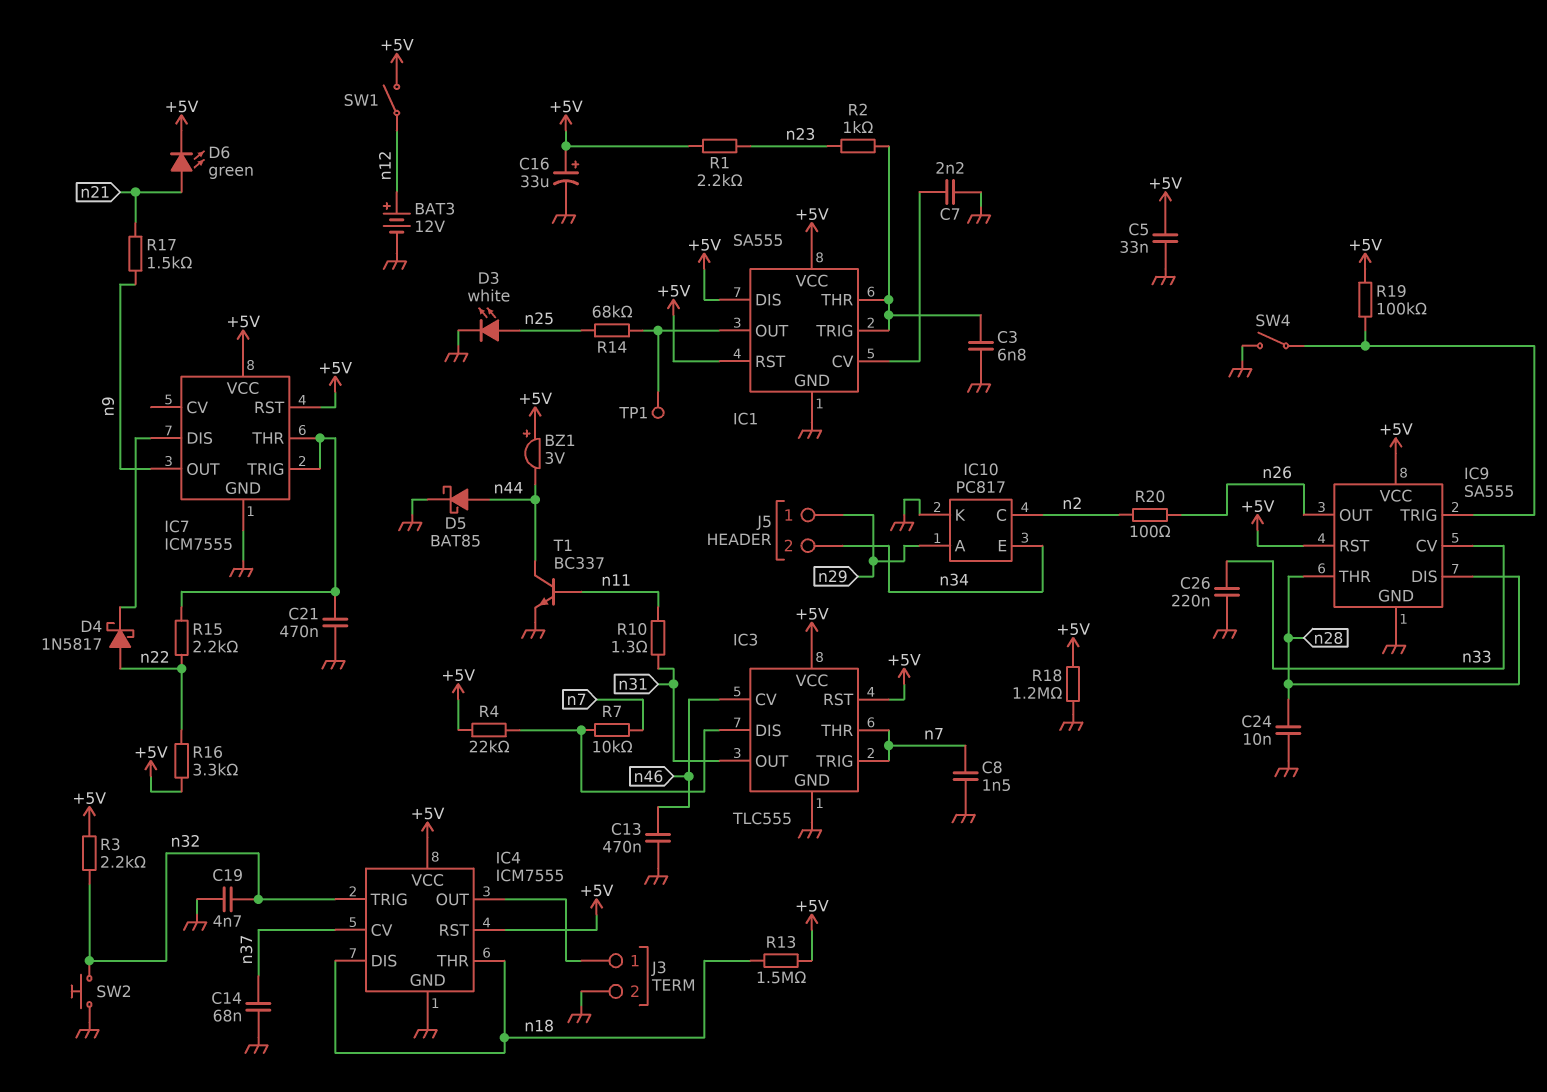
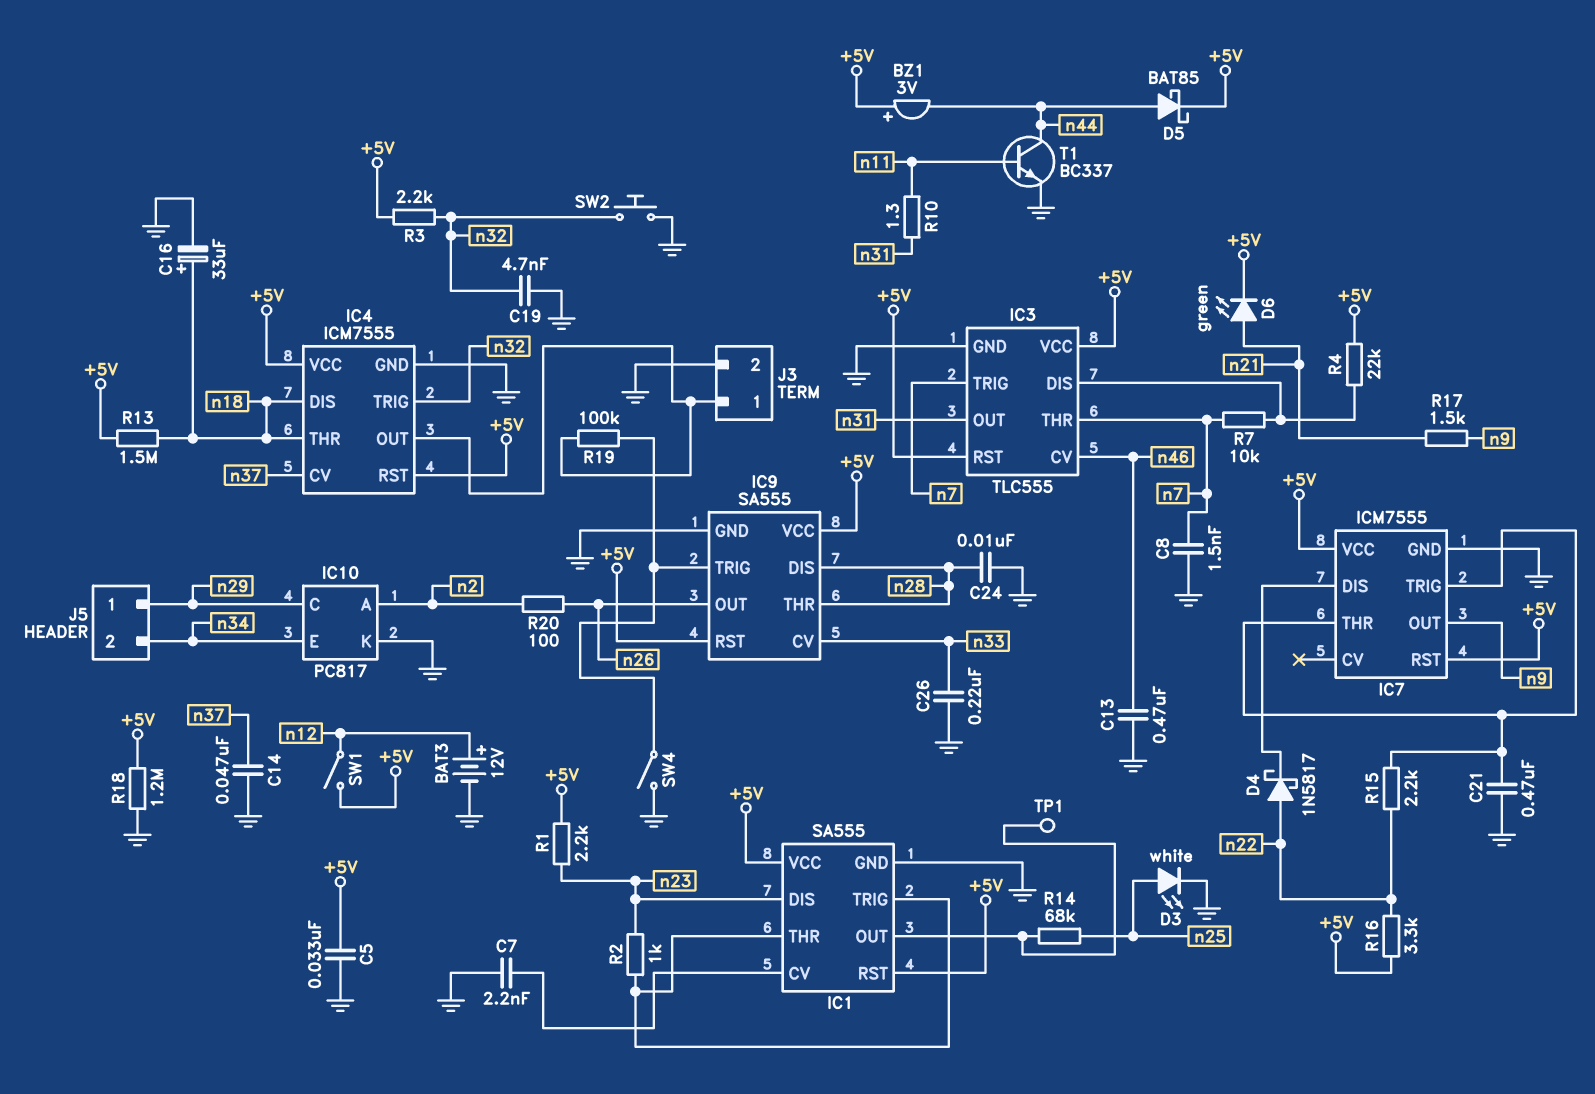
C3: 6.8nF (GND, IC1/THR) -> none
C14: 68nF (GND, n37) -> 47nF (GND, n37)
C16: 33uF (plus +5V, minus GND) -> 33uF (plus n18, minus GND)
D5: schottky BAT85 (A n44, K GND) -> schottky BAT85 (A n44, K +5V)
IC1 pin DIS: +5V -> n23
IC10 pin A: n29 -> n2
IC10 pin C: n2 -> n29
R19: 100k (+5V, IC9/TRIG) -> 100k (IC4/OUT, IC9/TRIG)

